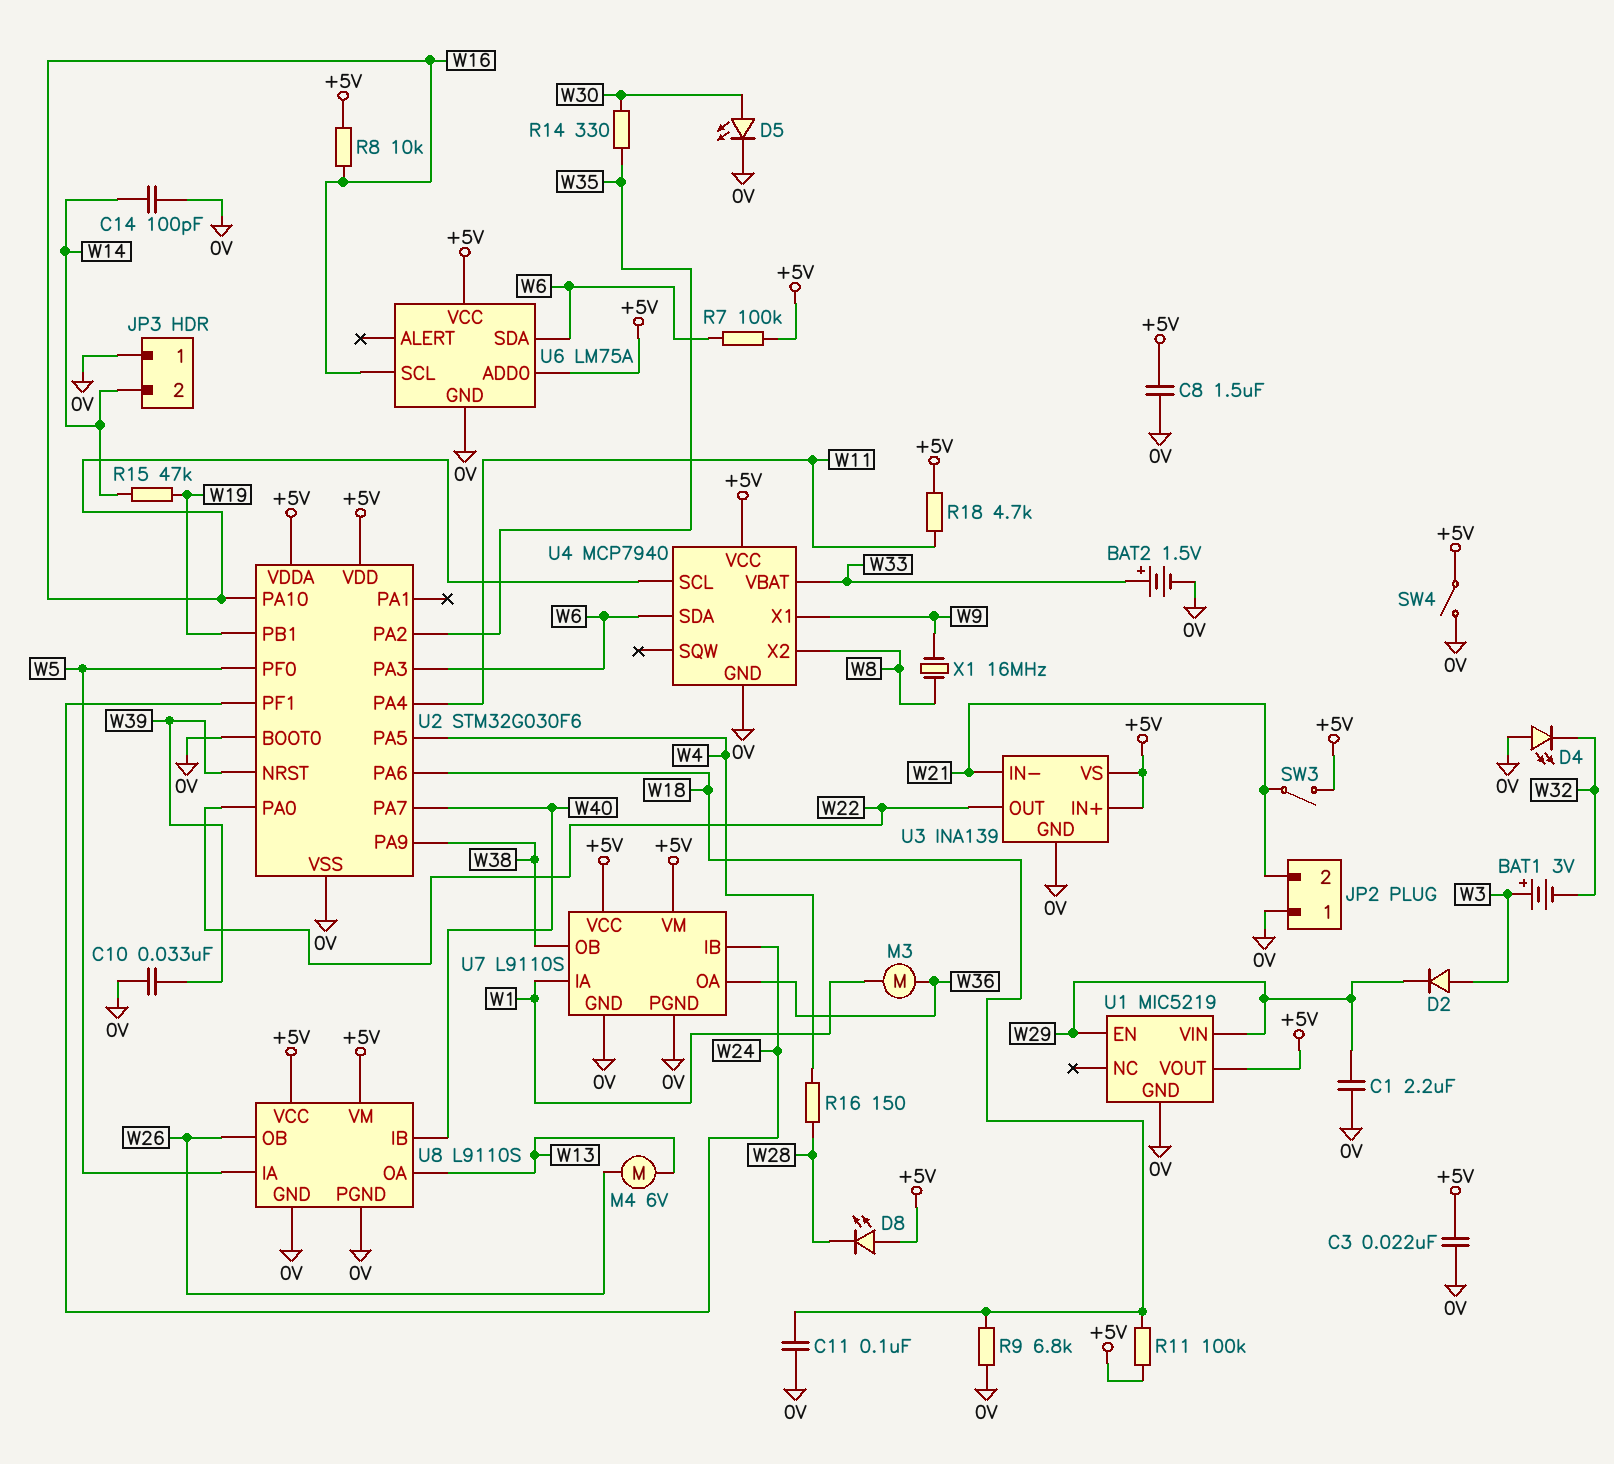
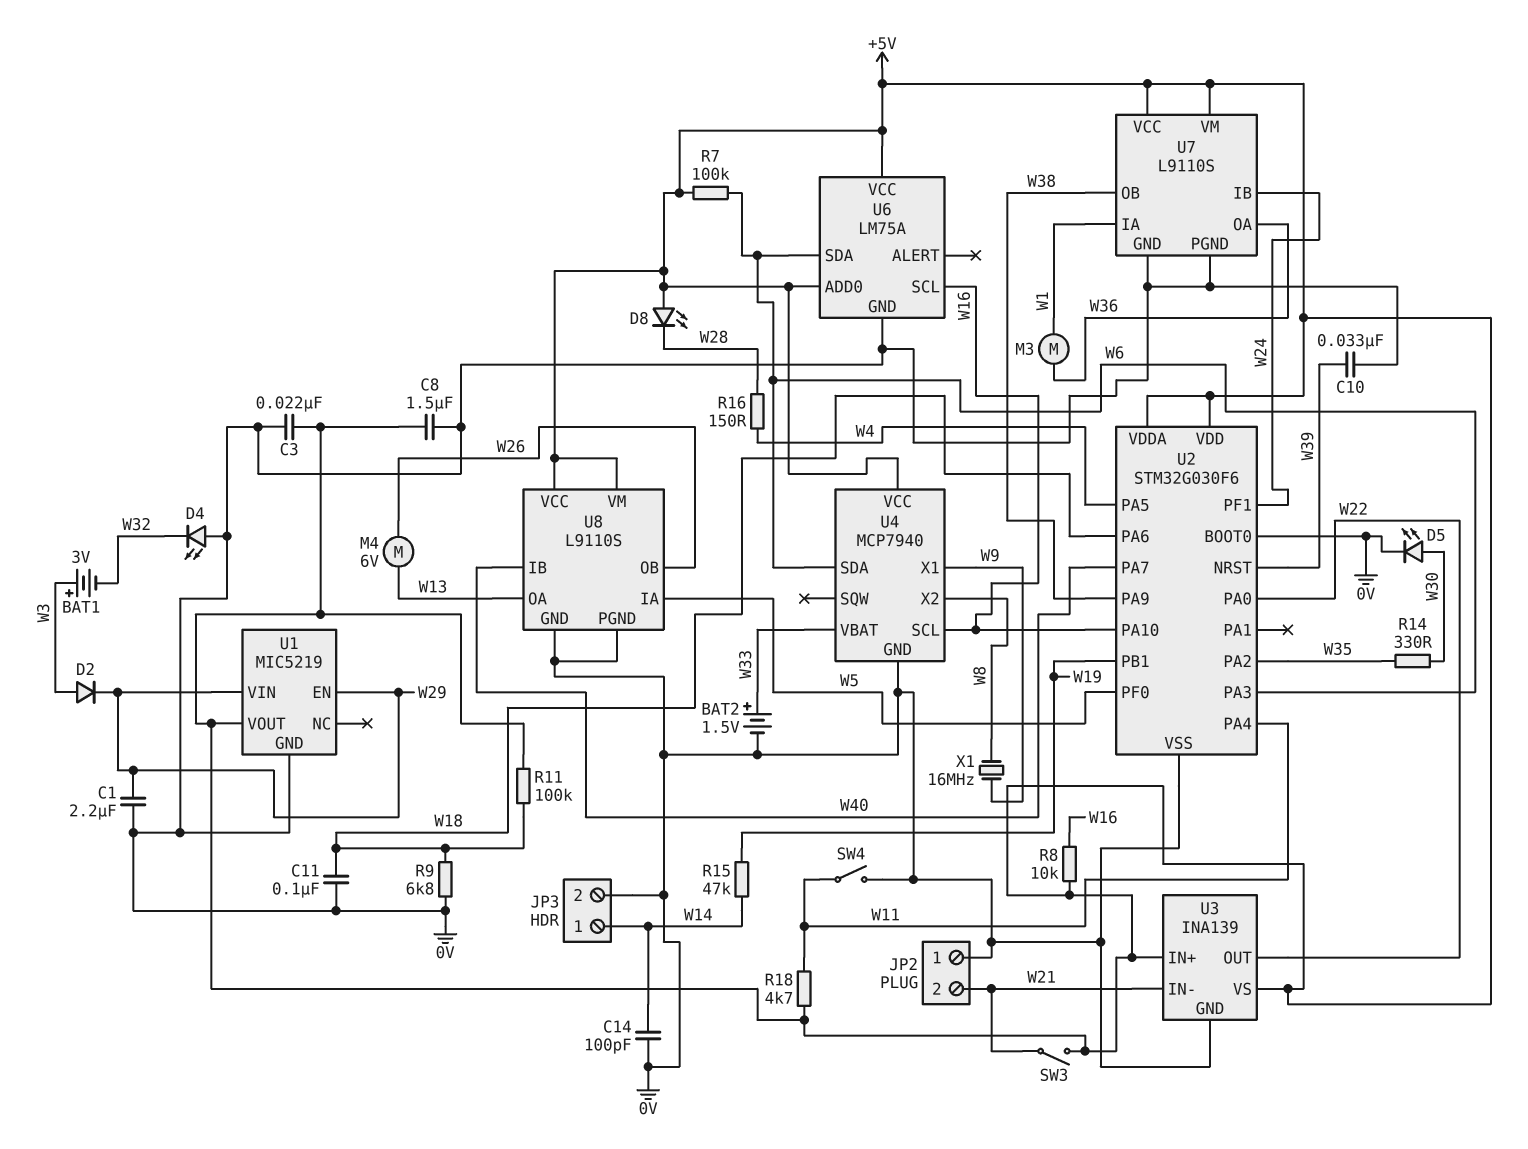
JP3 pin 1: 0V -> W14
JP3 pin 2: W14 -> 0V
SW4: switch (+5V, 0V) -> switch (0V, W11)

